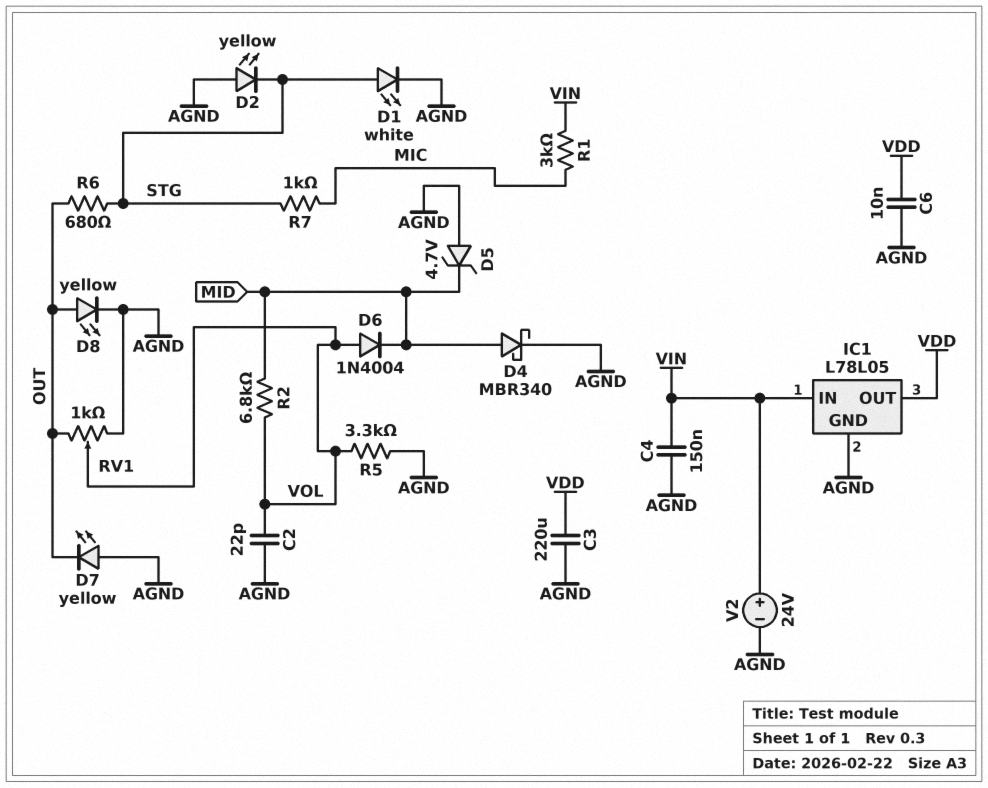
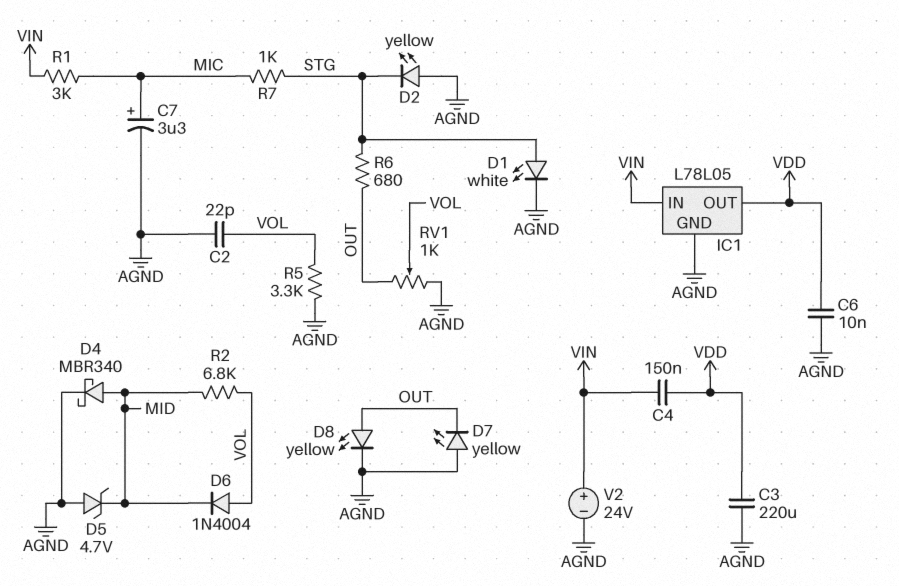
C4: 150nF (AGND, VIN) -> 150nF (VDD, VIN)
C7: none -> 3.3uF (plus MIC, minus AGND)

